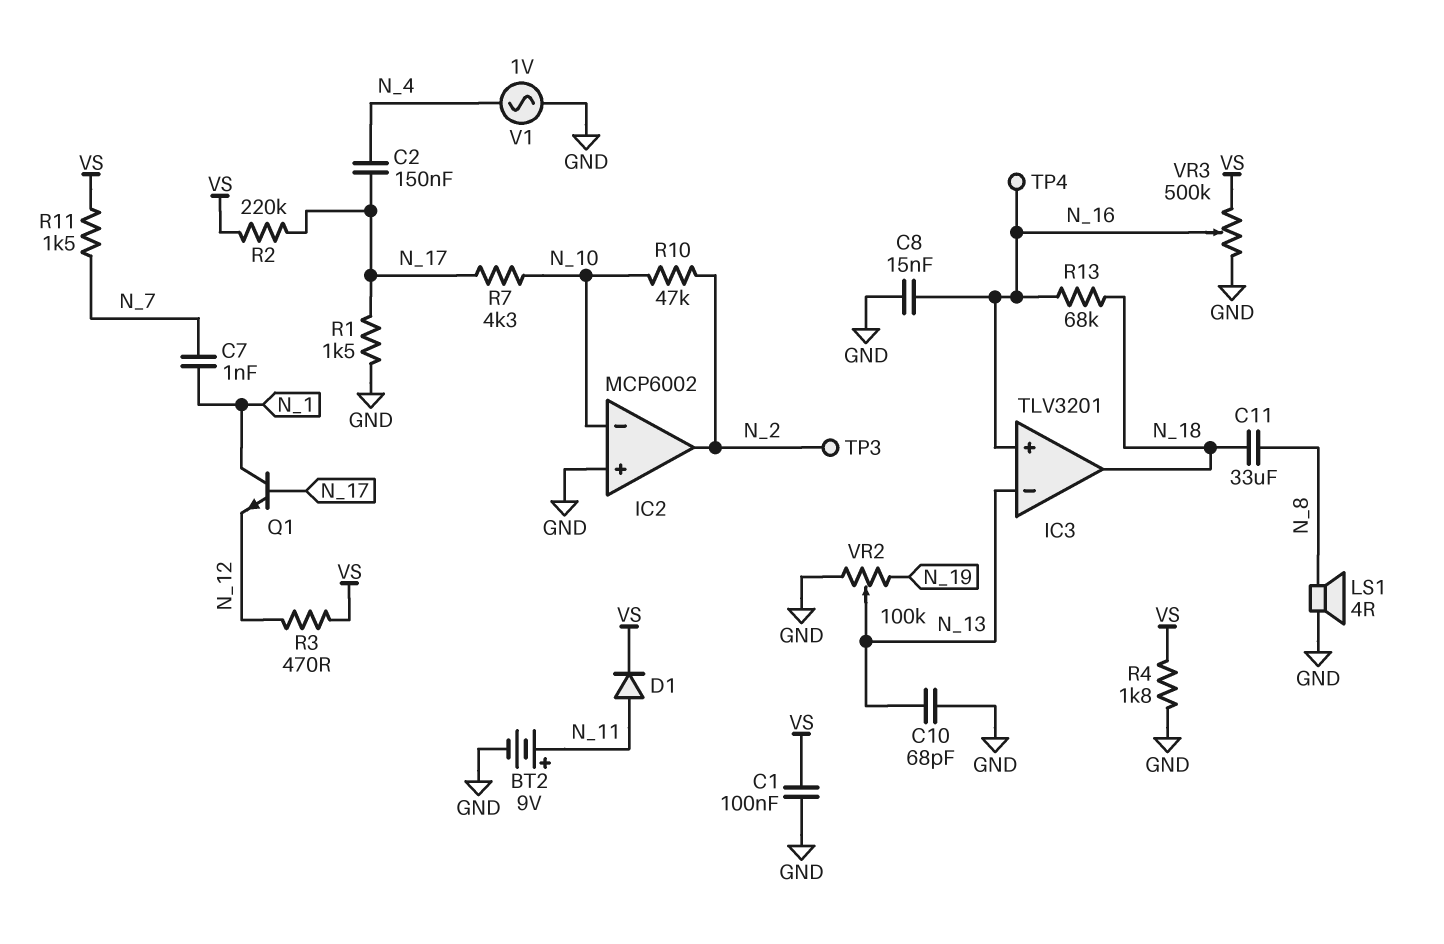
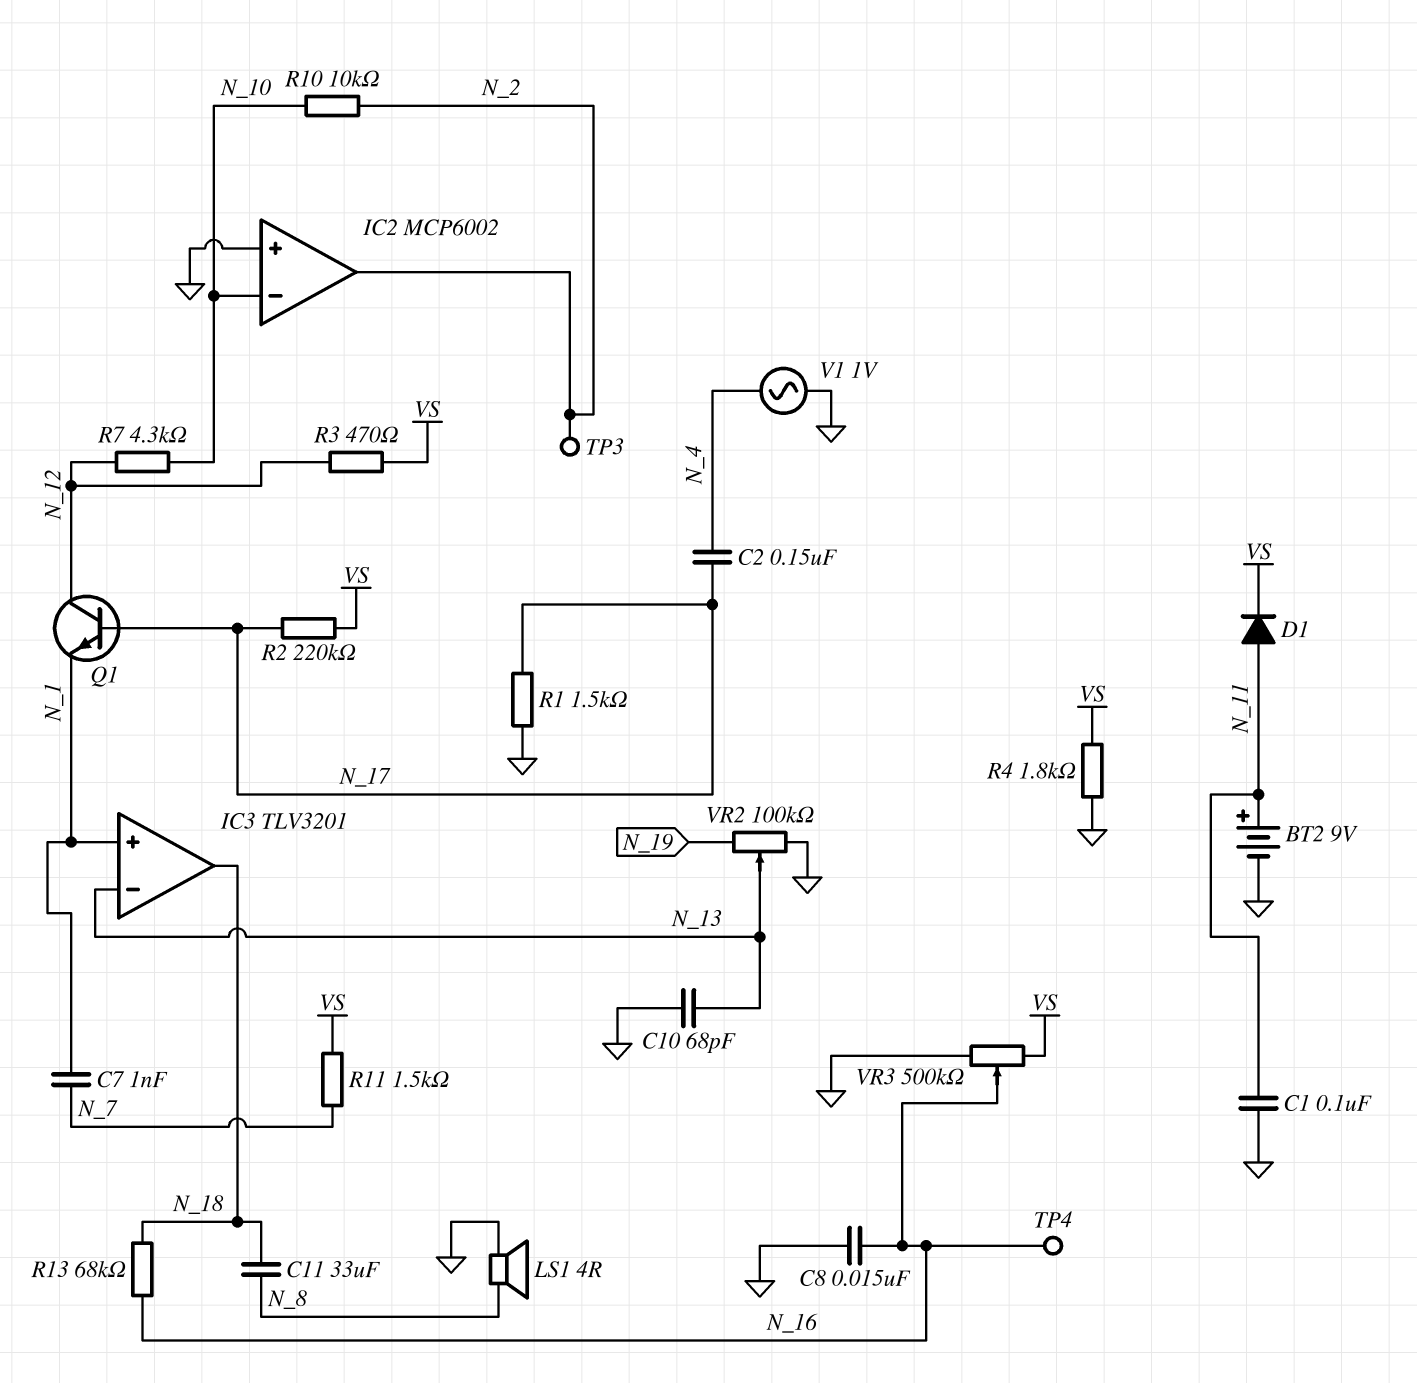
C1: 100nF (GND, VS) -> 100nF (GND, N_11)
IC3 pin in+: N_16 -> N_1
Q1: NPN (B N_17, C N_1, E N_12) -> NPN (B N_17, C N_12, E N_1)
R7: 4.3k (N_10, N_17) -> 4.3k (N_10, N_12)
R10: 47k (N_2, N_10) -> 10k (N_2, N_10)

